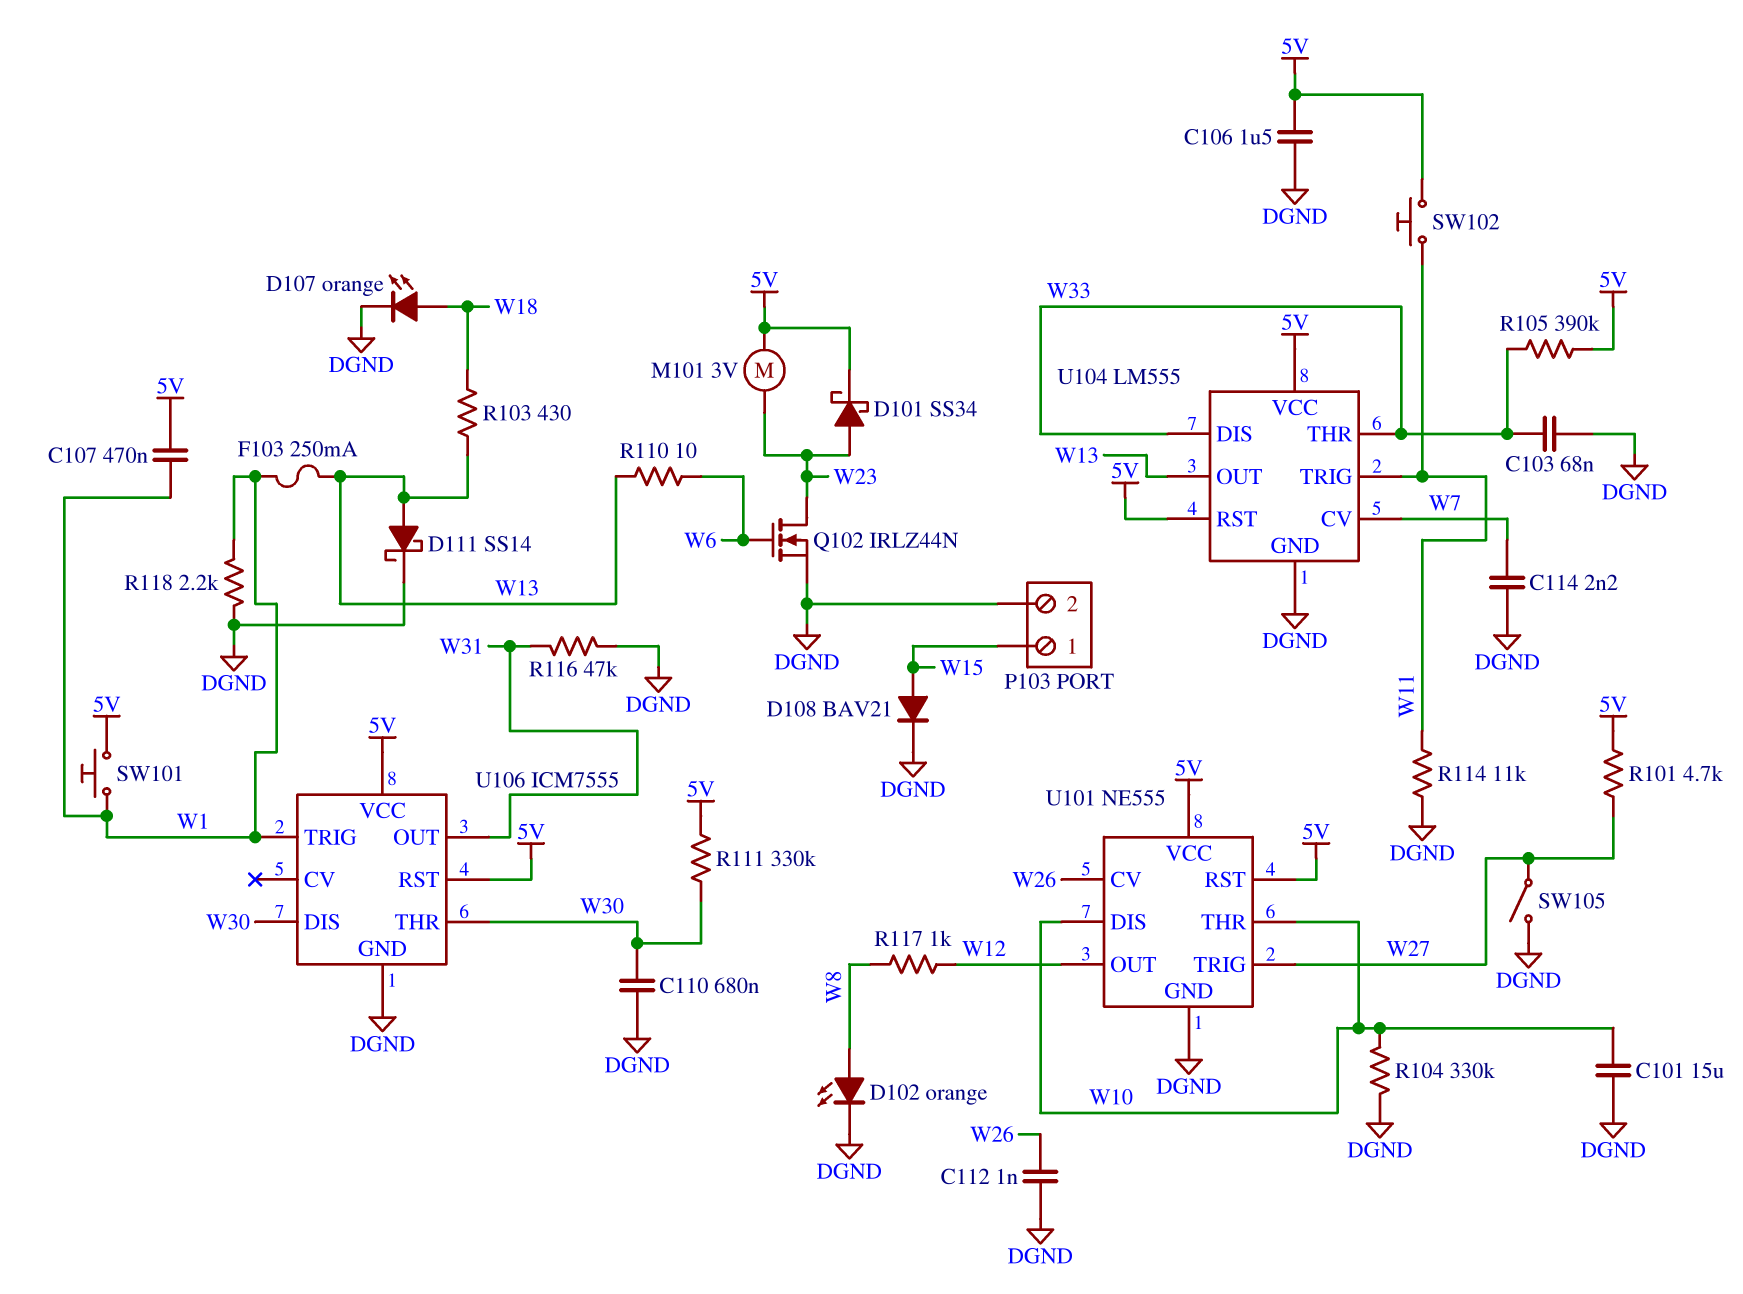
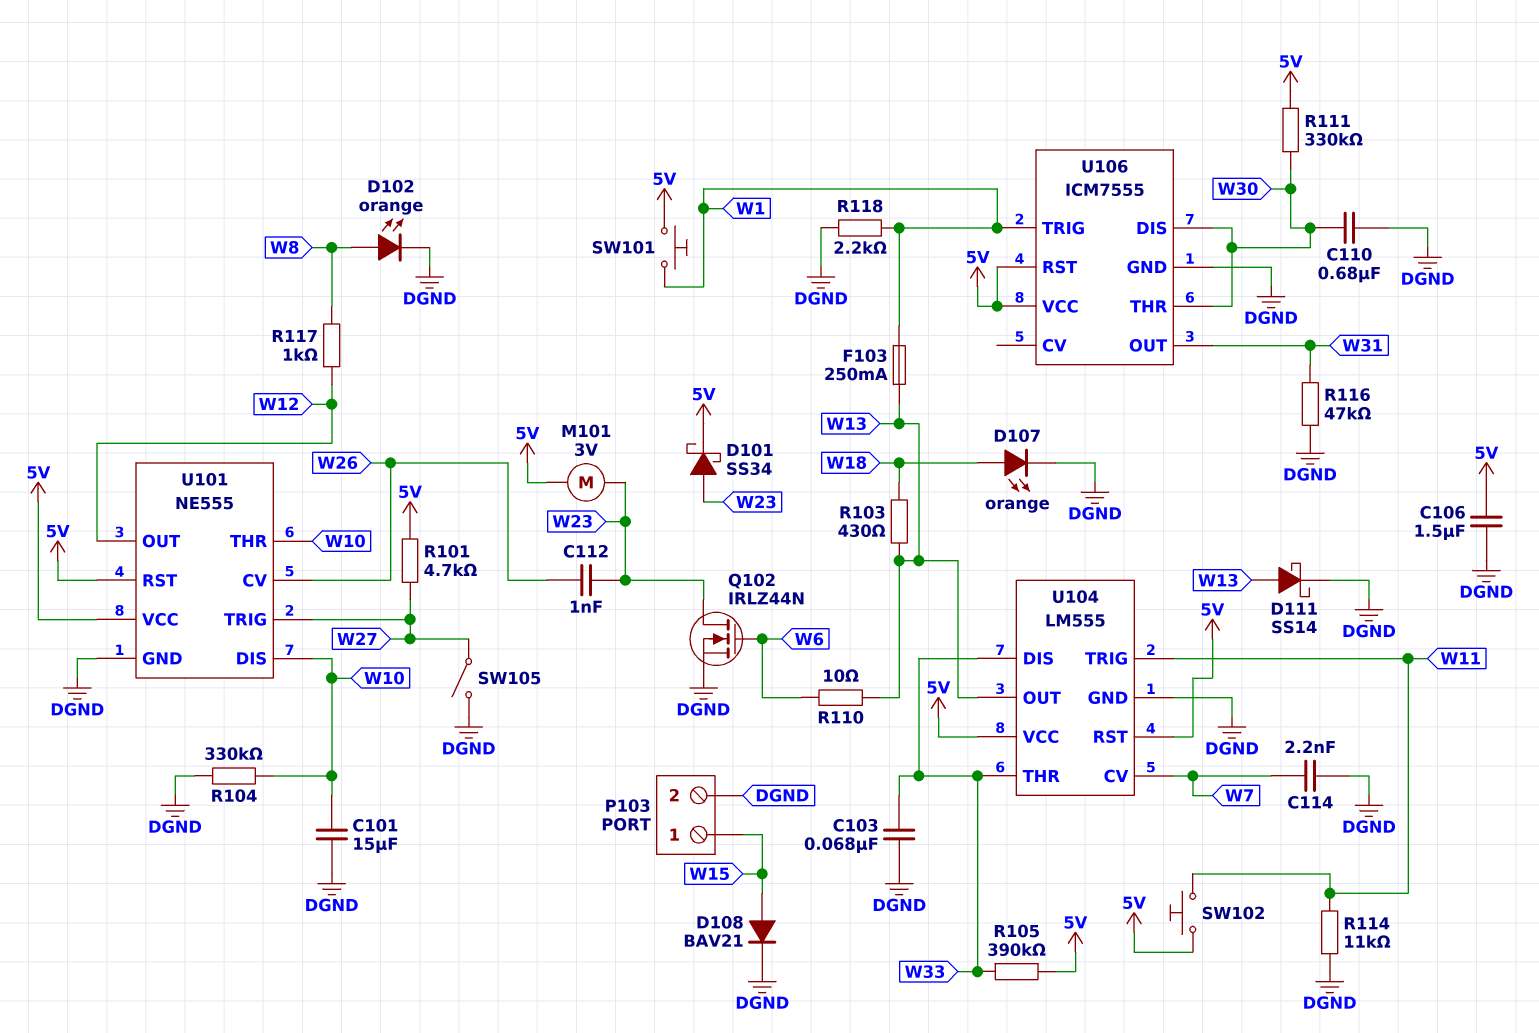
C107: 470nF (5V, W1) -> none
C112: 1nF (DGND, W26) -> 1nF (W23, W26)

